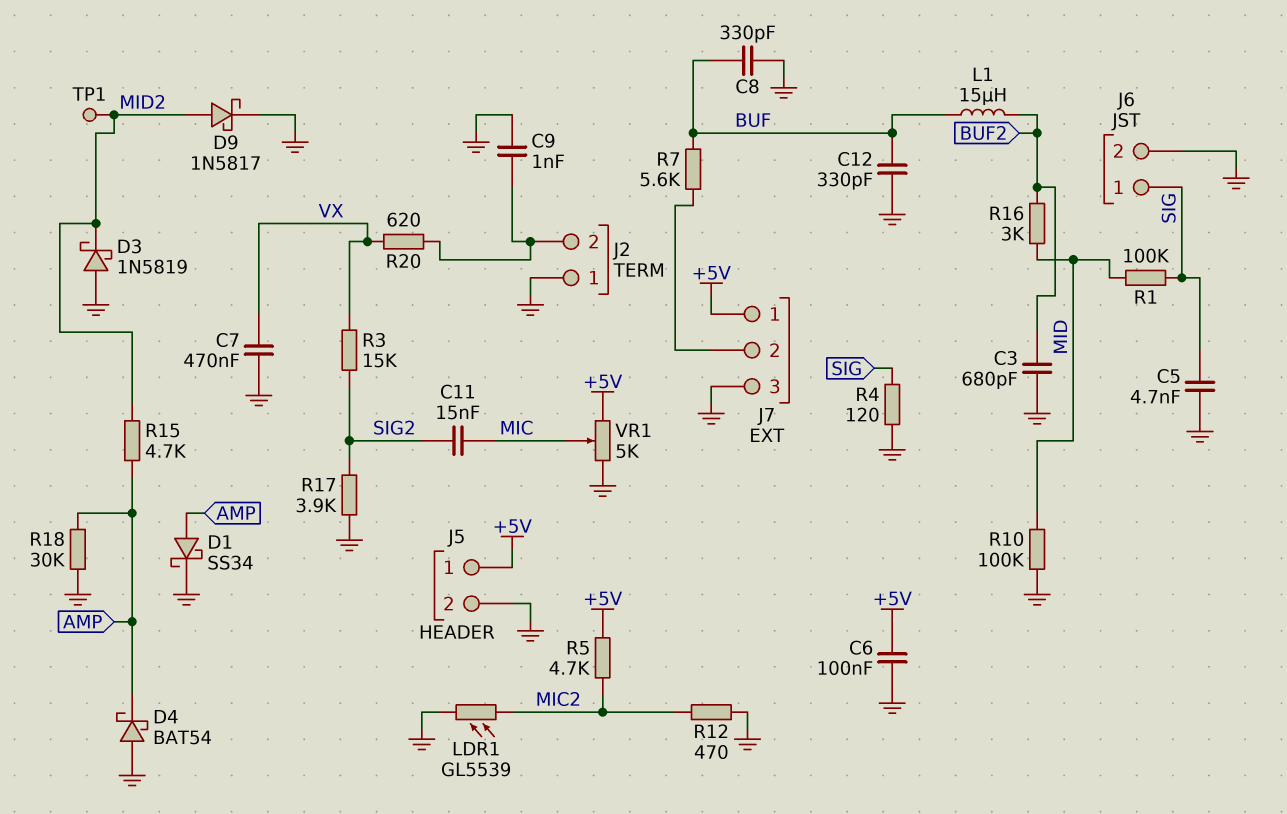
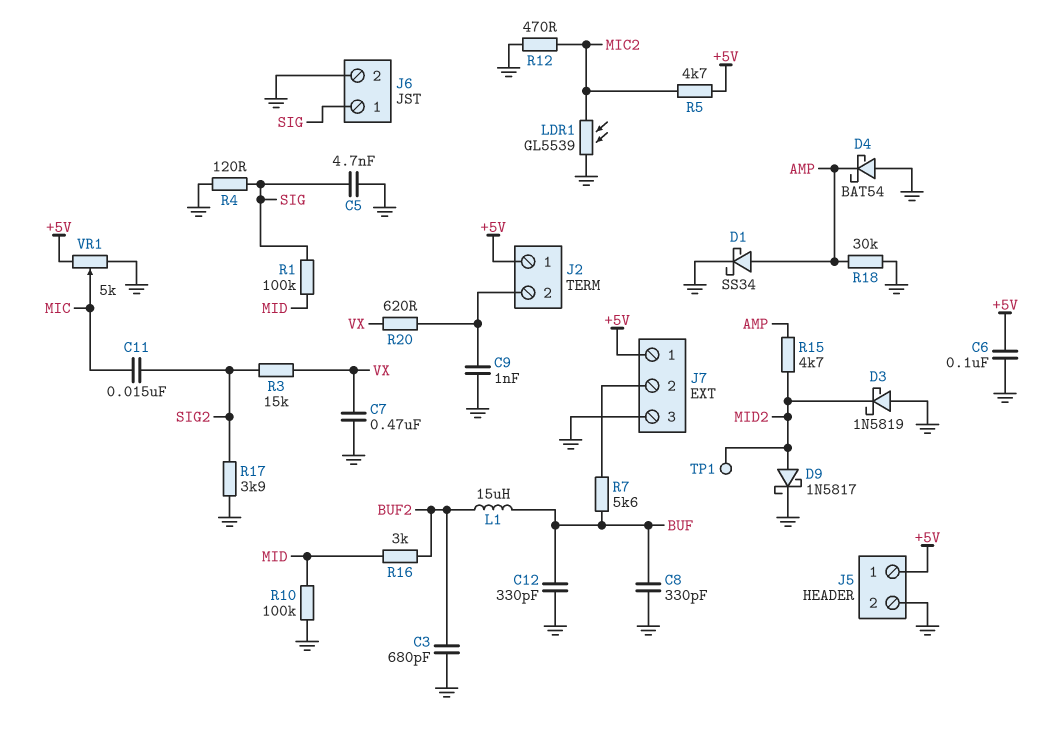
J2 pin 1: GND -> +5V

